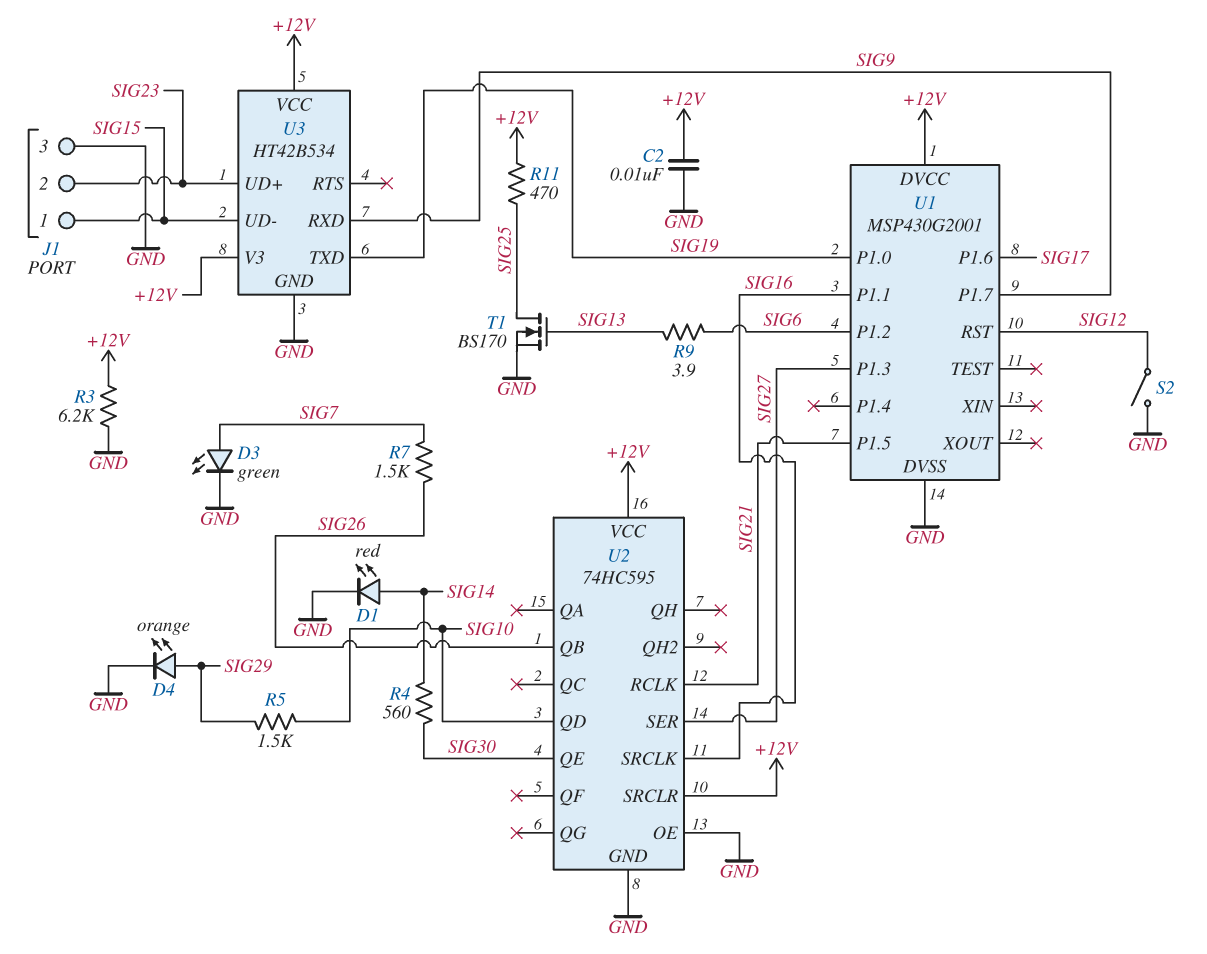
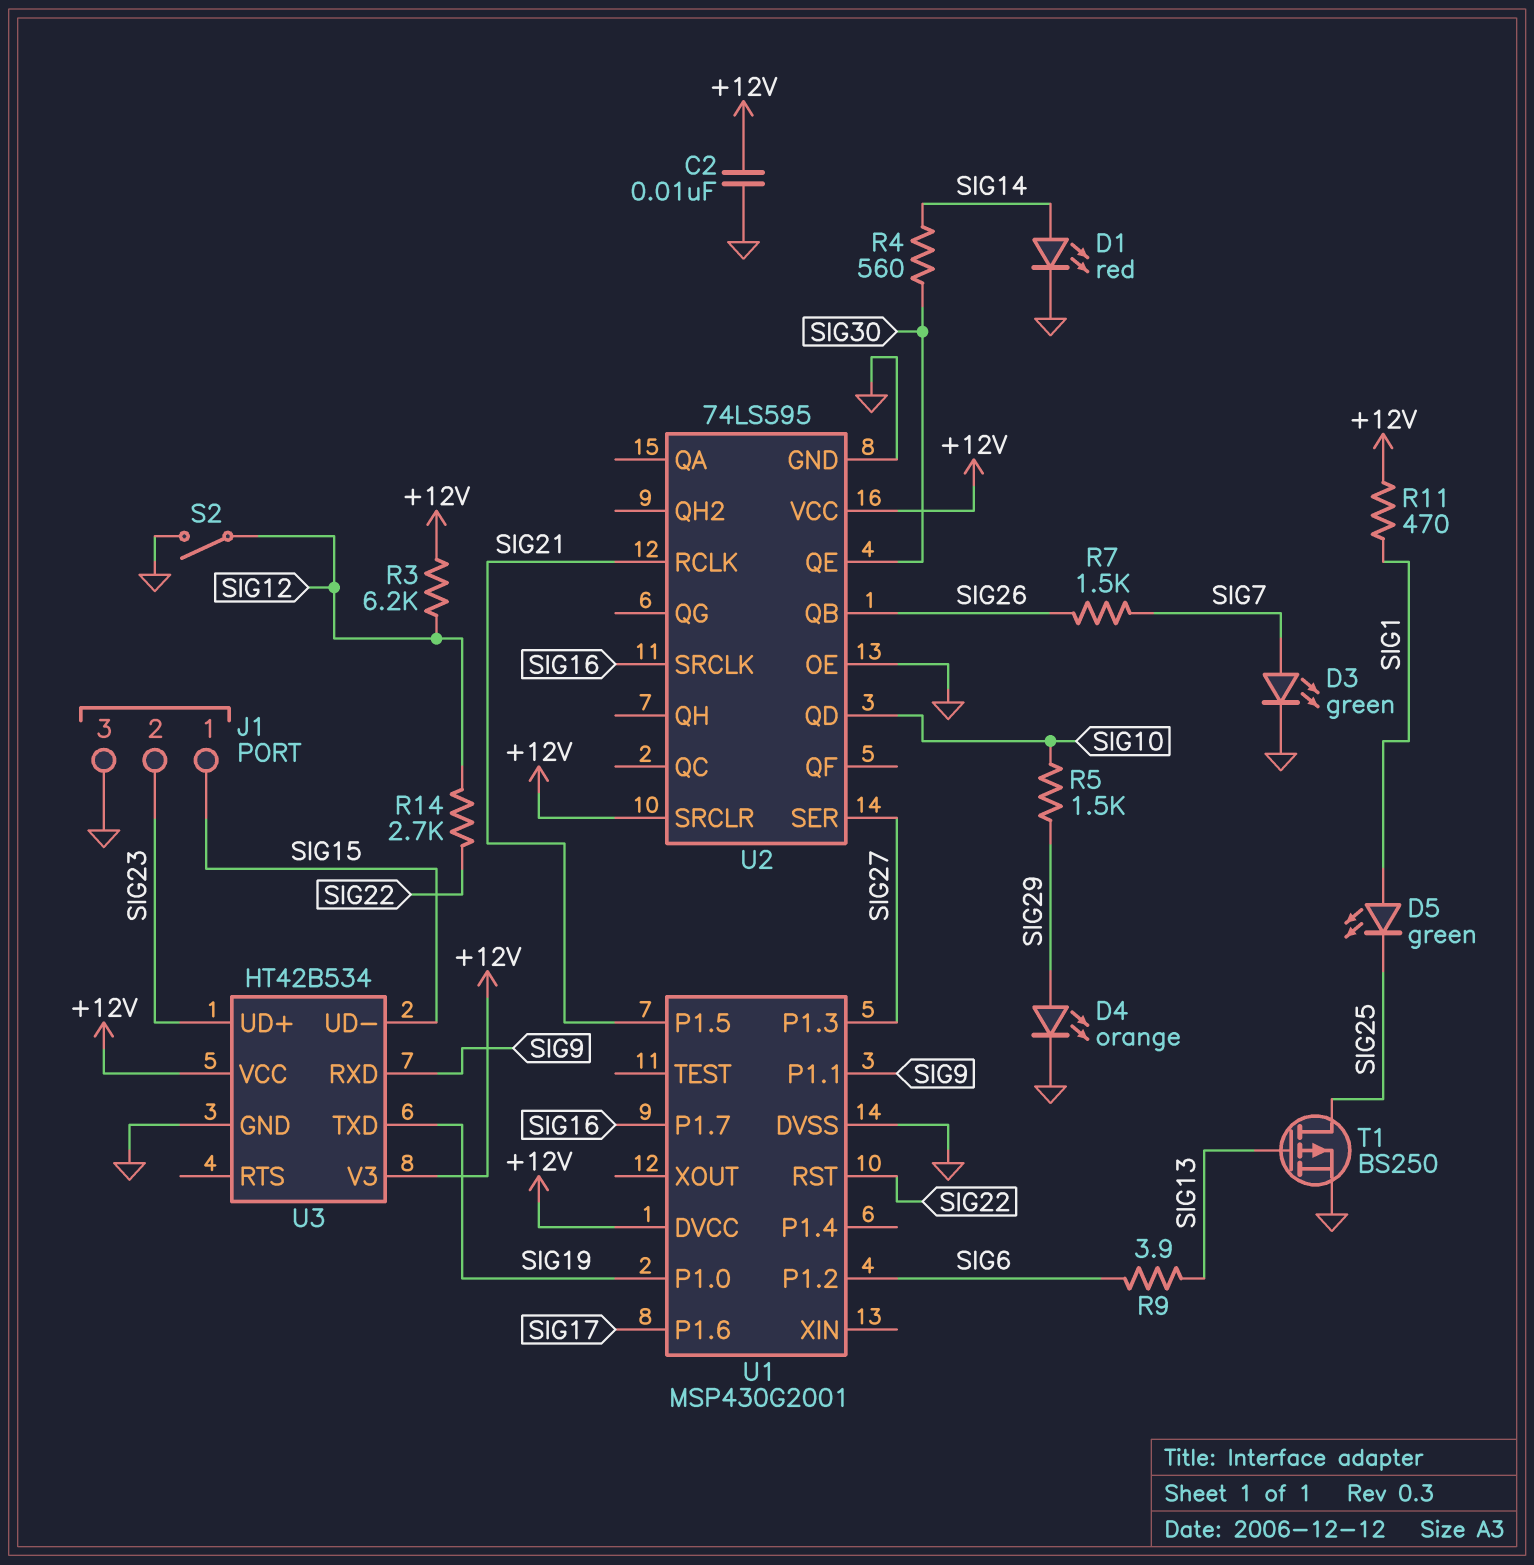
D5: none -> LED green (A SIG1, K SIG25)
R3: 6.2k (+12V, GND) -> 6.2k (+12V, SIG12)
R11: 470 (+12V, SIG25) -> 470 (+12V, SIG1)
R14: none -> 2.7k (SIG12, SIG22)
T1: NMOS BS170 (G SIG13, D SIG25, S GND) -> PMOS BS250 (G SIG13, D SIG25, S GND)
U1 pin P1.1: SIG16 -> SIG9
U1 pin P1.7: SIG9 -> SIG16
U1 pin RST: SIG12 -> SIG22
U2: 74HC595 -> 74LS595

